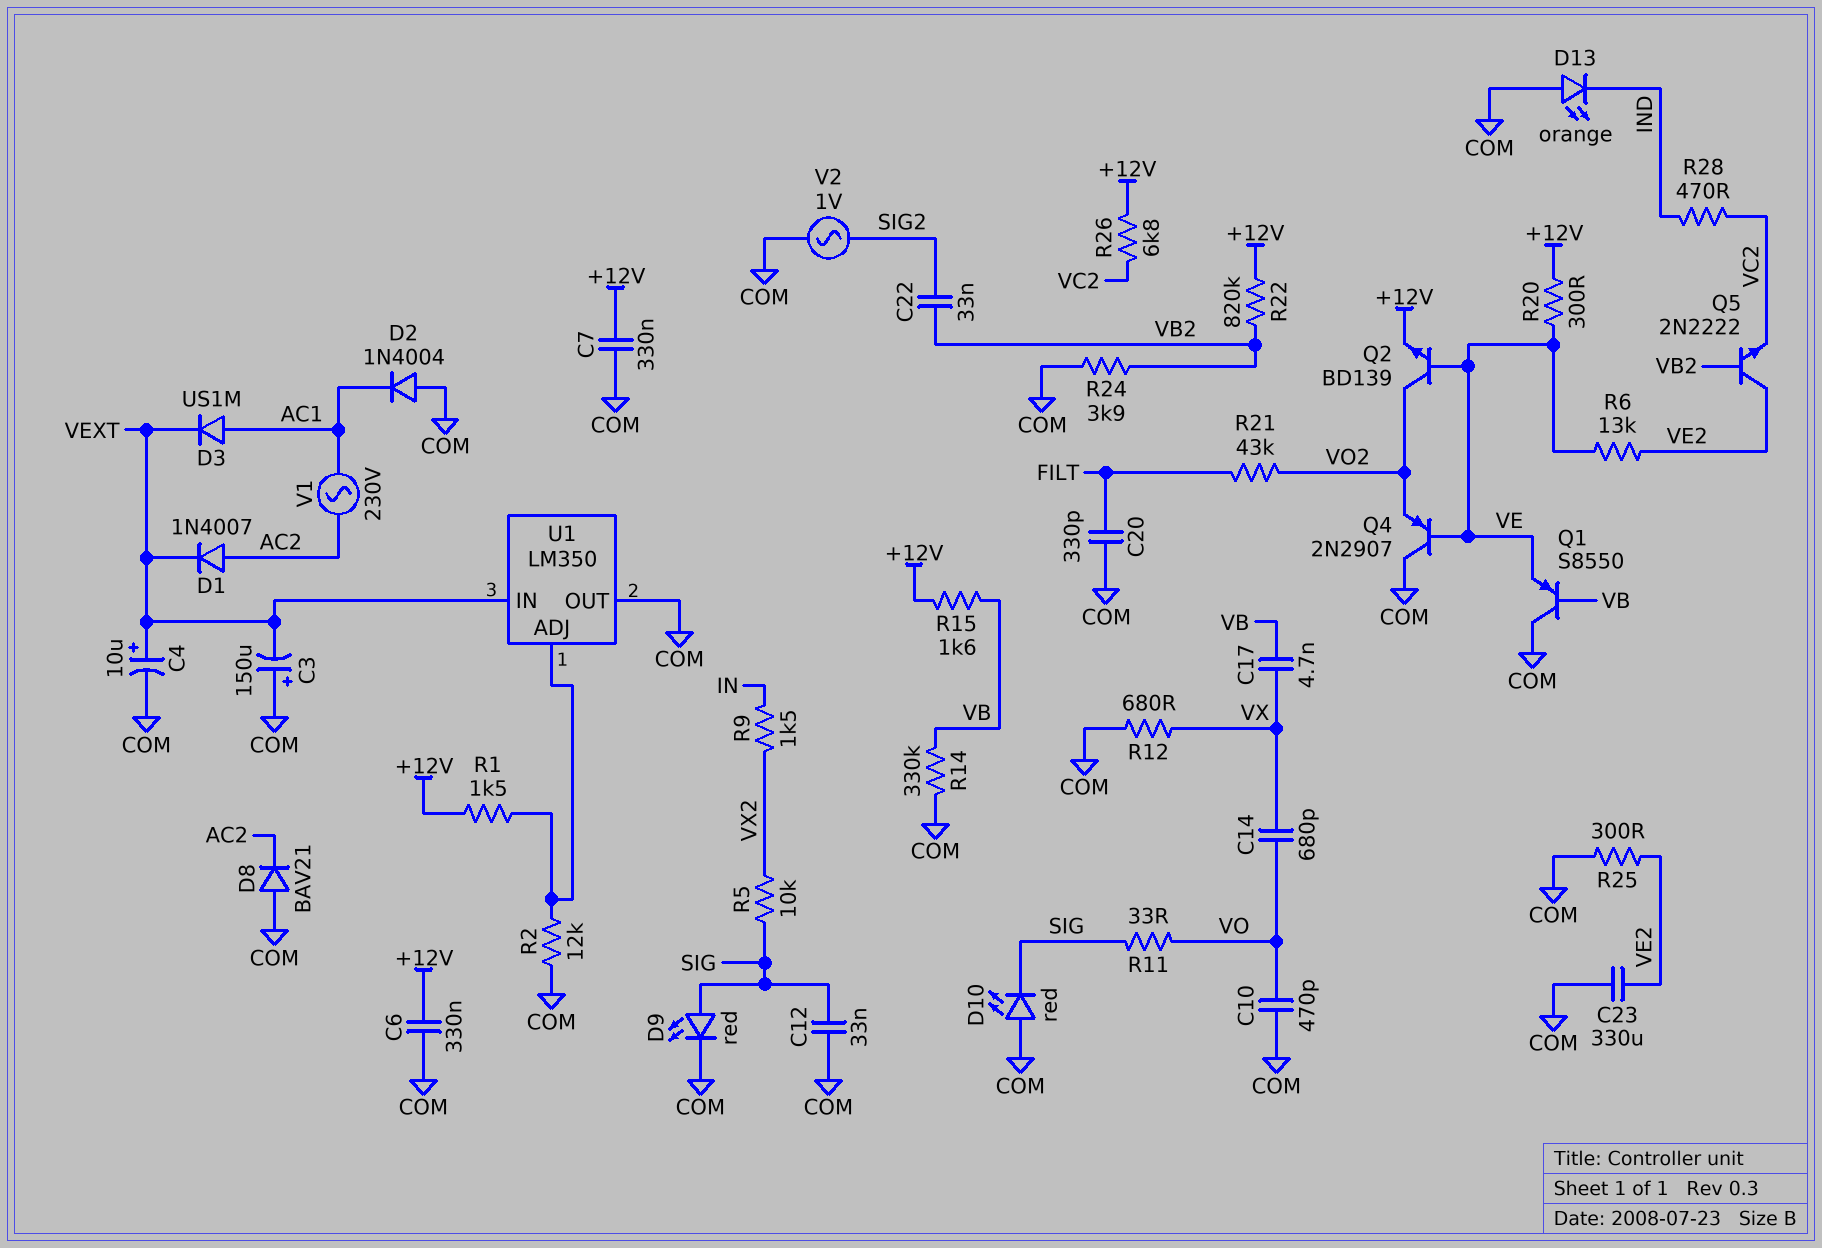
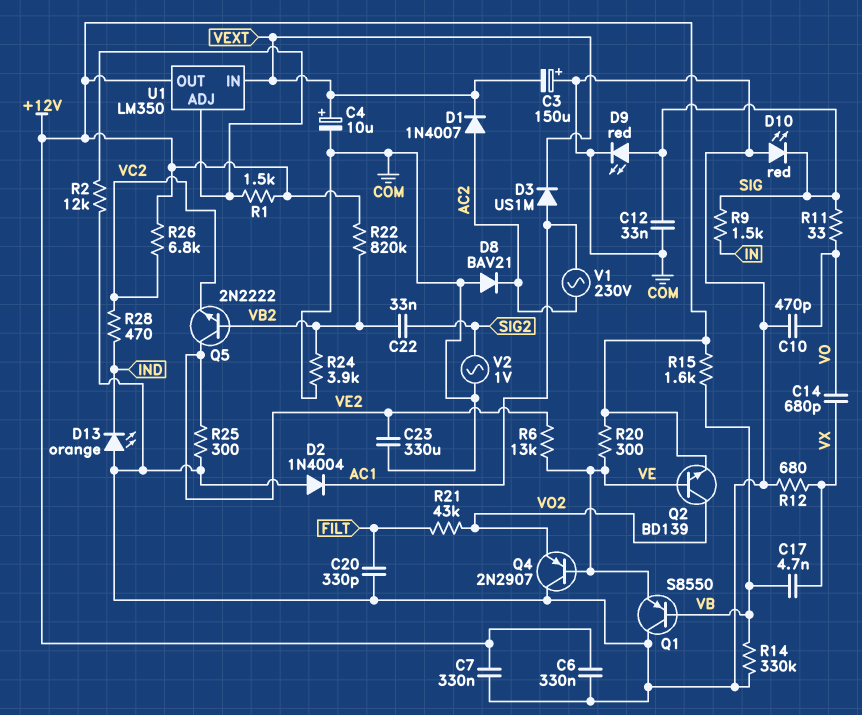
R5: 10k (SIG, VX2) -> none
R9: 1.5k (IN, VX2) -> 1.5k (IN, SIG)
U1 pin OUT: COM -> +12V

